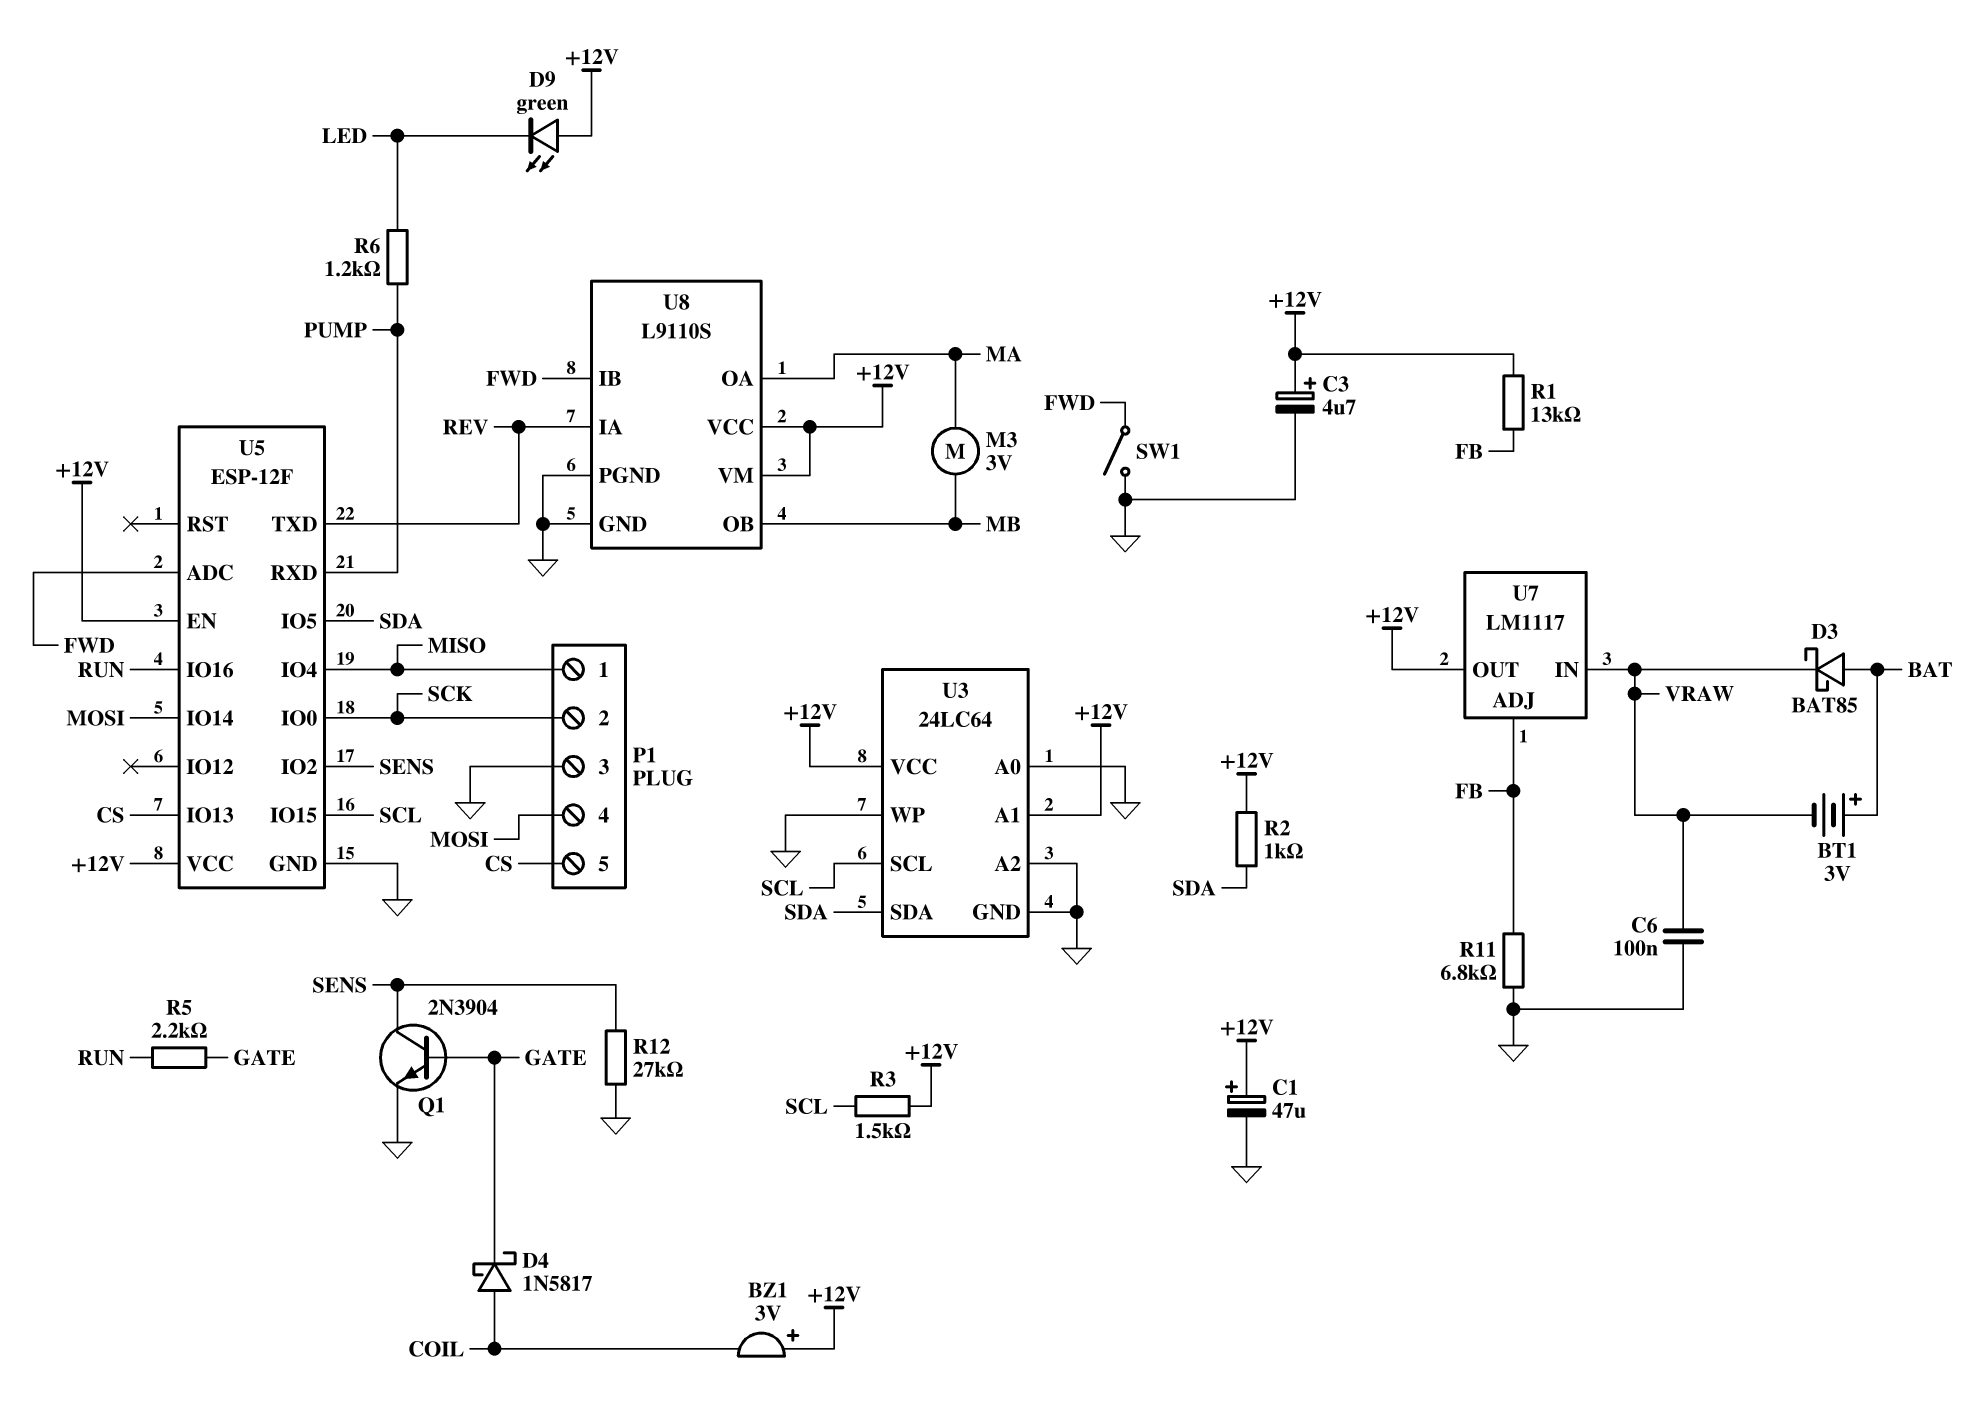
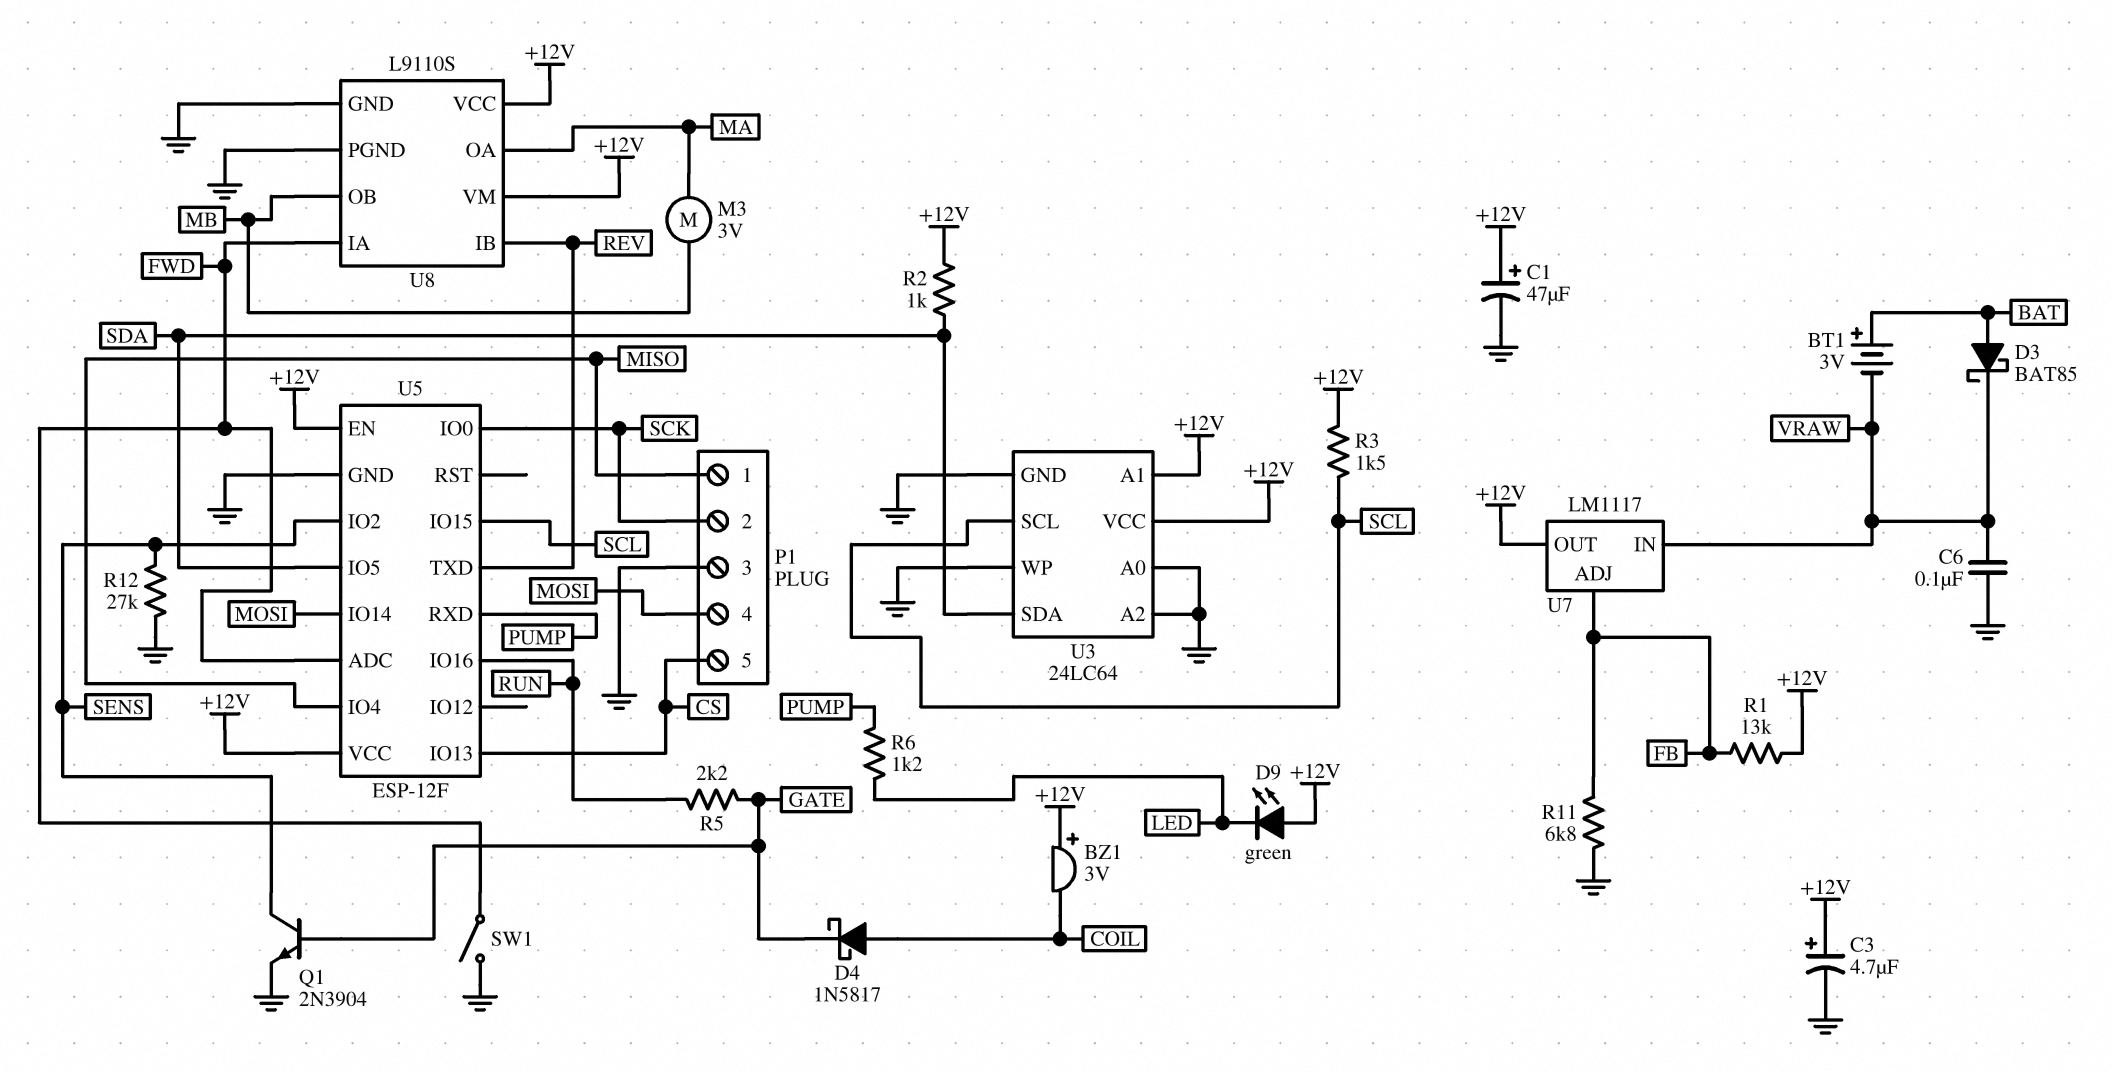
U8 pin IA: REV -> FWD
U8 pin IB: FWD -> REV

